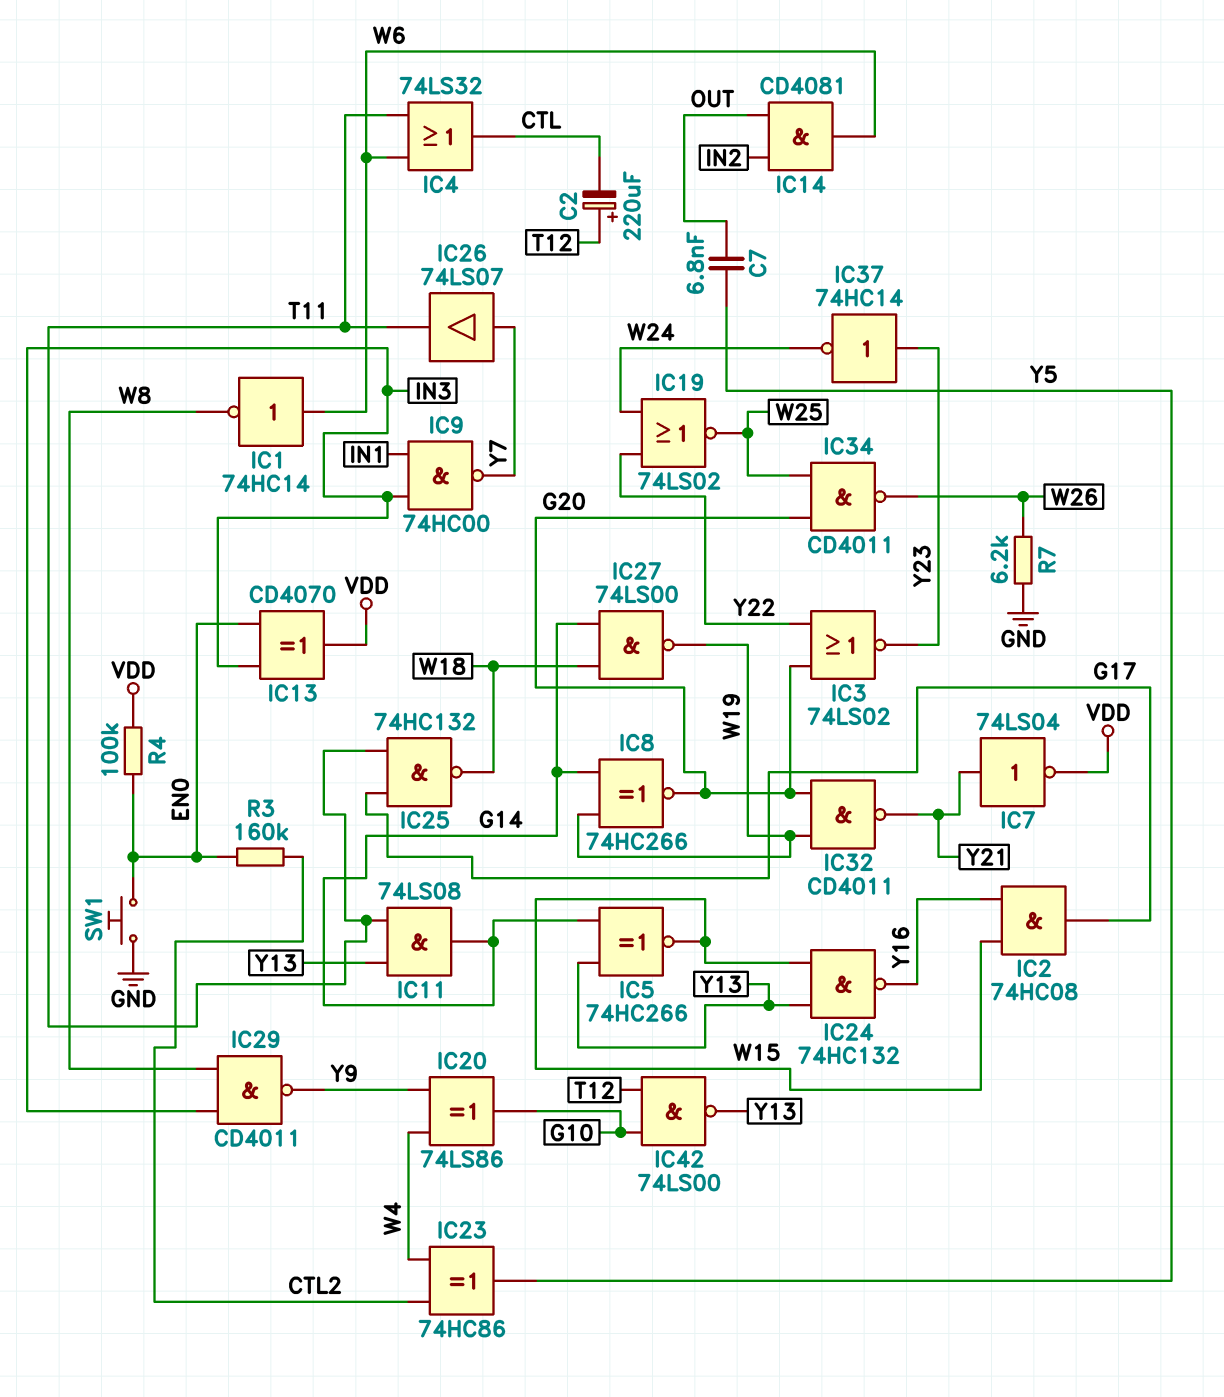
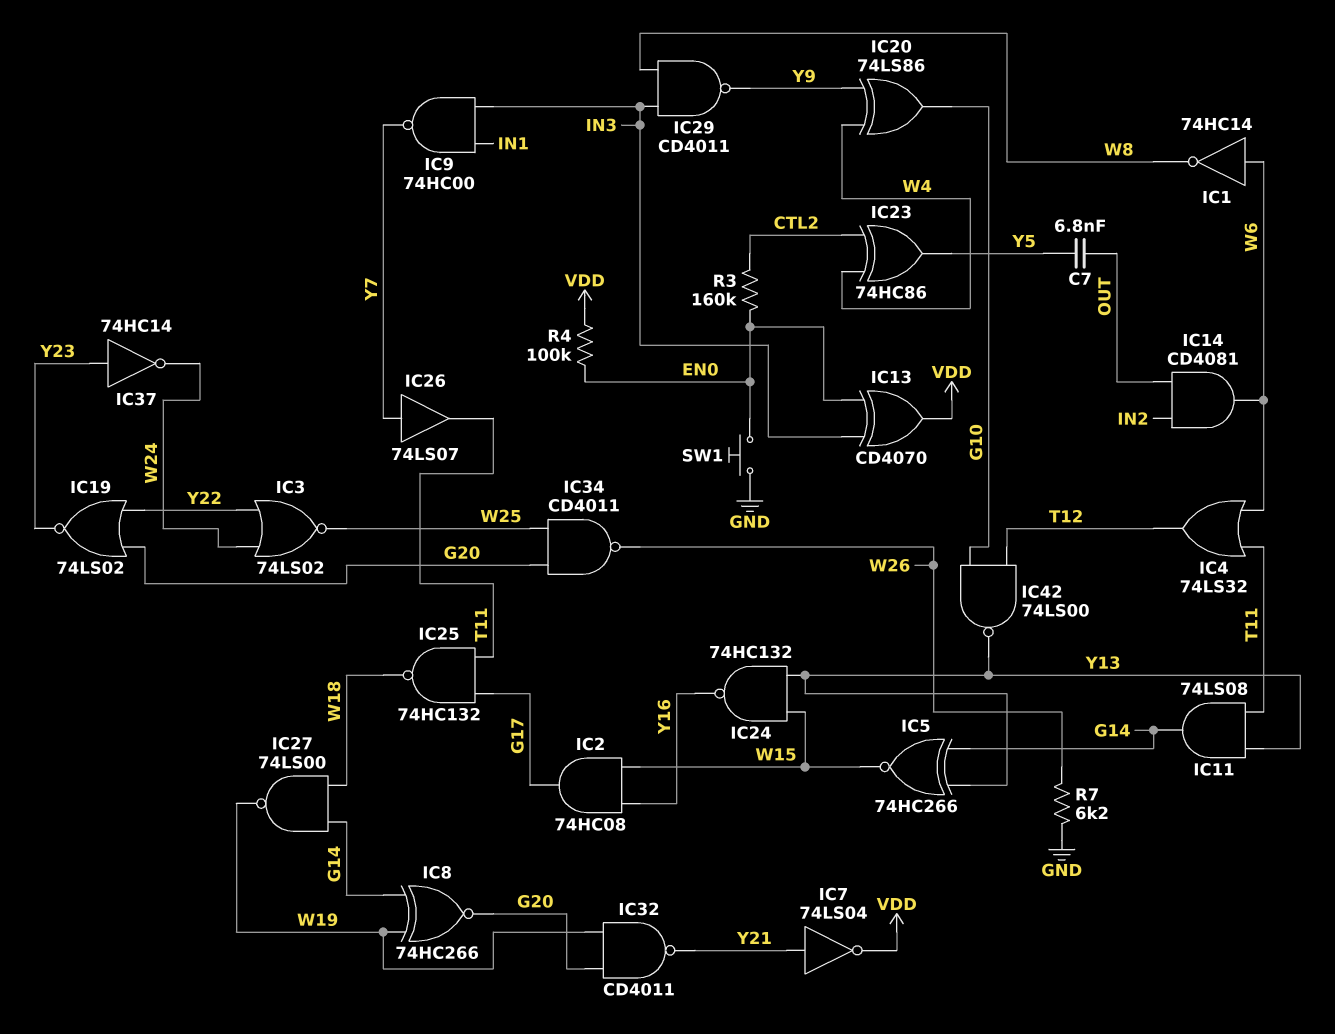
C2: 220uF (plus T12, minus CTL) -> none
IC3: NOR 74LS02 (in G20, in Y22, out Y23) -> NOR 74LS02 (in W24, in Y22, out W25)
IC4: OR 74LS32 (in T11, in W6, out CTL) -> OR 74LS32 (in T11, in W6, out T12)
IC19: NOR 74LS02 (in W24, in Y22, out W25) -> NOR 74LS02 (in G20, in Y22, out Y23)

